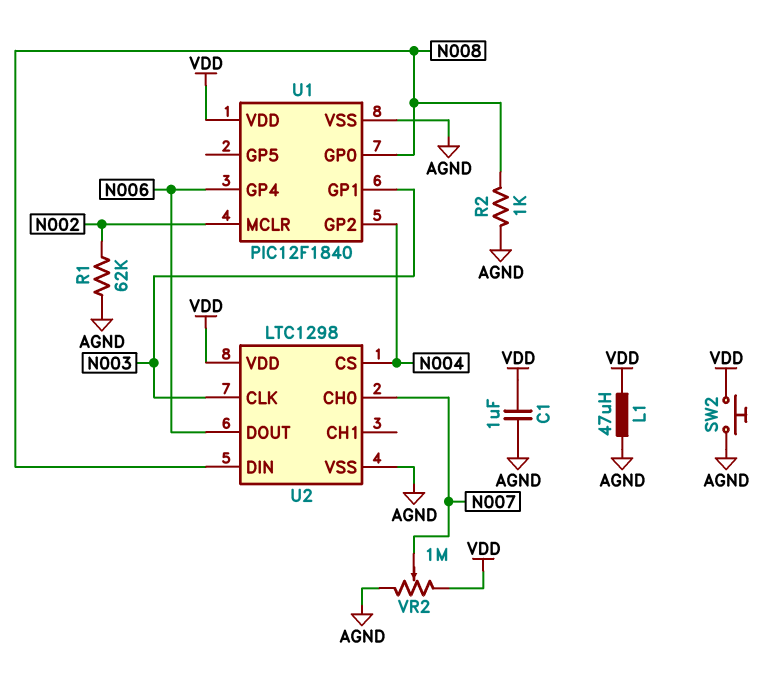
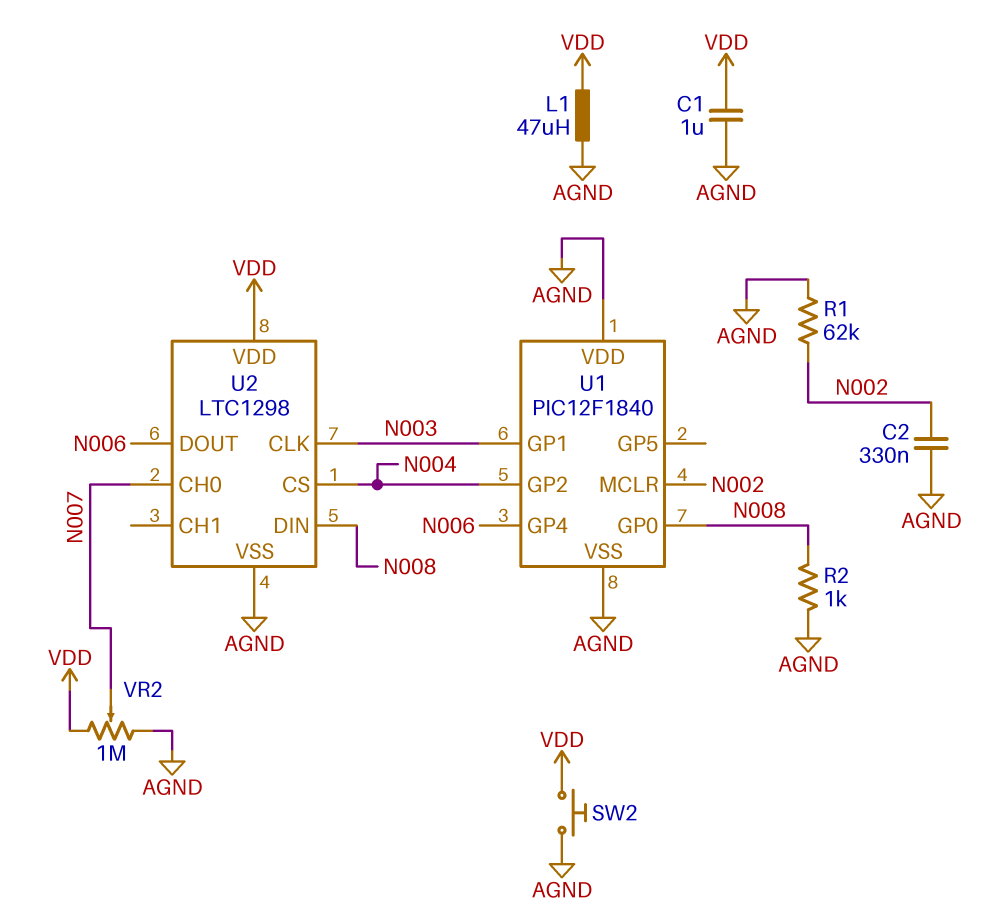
C2: none -> 330nF (AGND, N002)
U1 pin VDD: VDD -> AGND

